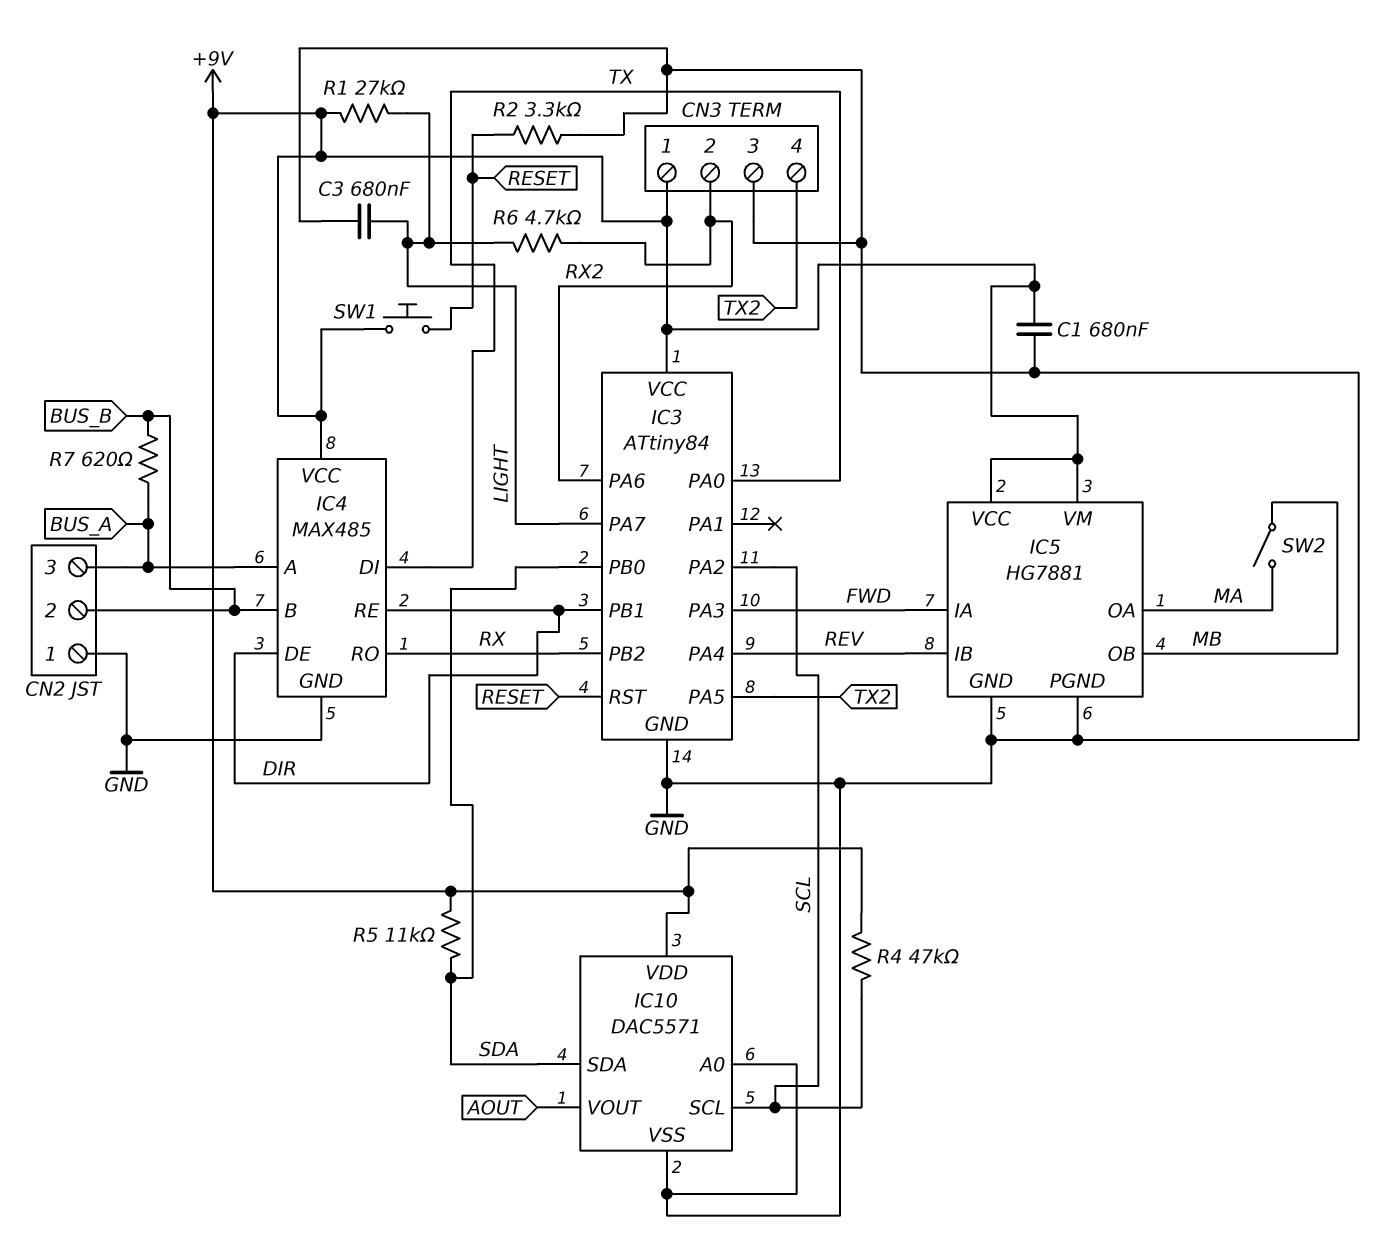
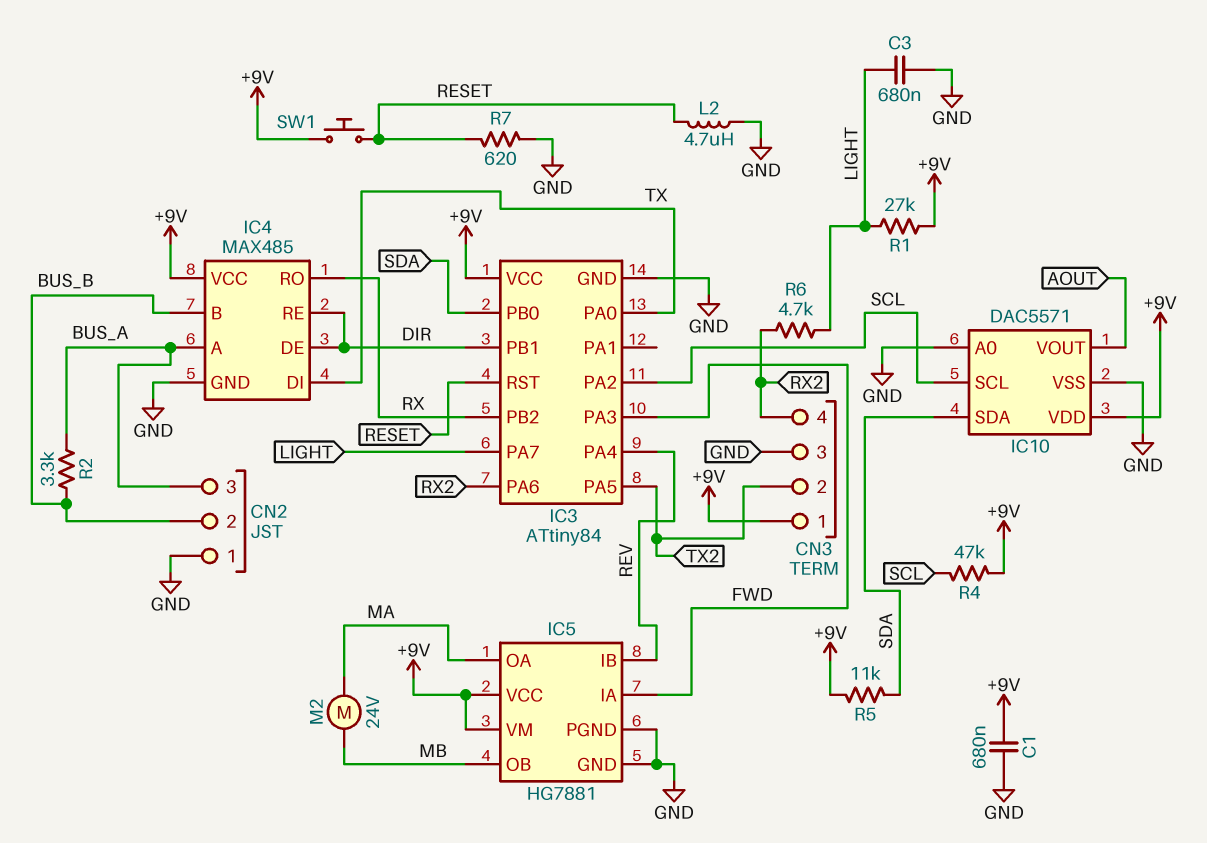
CN3 pin 2: RX2 -> TX2
CN3 pin 4: TX2 -> RX2
L2: none -> 4.7uH (GND, RESET)
M2: none -> motor 24V (MA, MB)
R2: 3.3k (GND, RESET) -> 3.3k (BUS_A, BUS_B)
R7: 620 (BUS_A, BUS_B) -> 620 (GND, RESET)
SW2: switch (MA, MB) -> none

